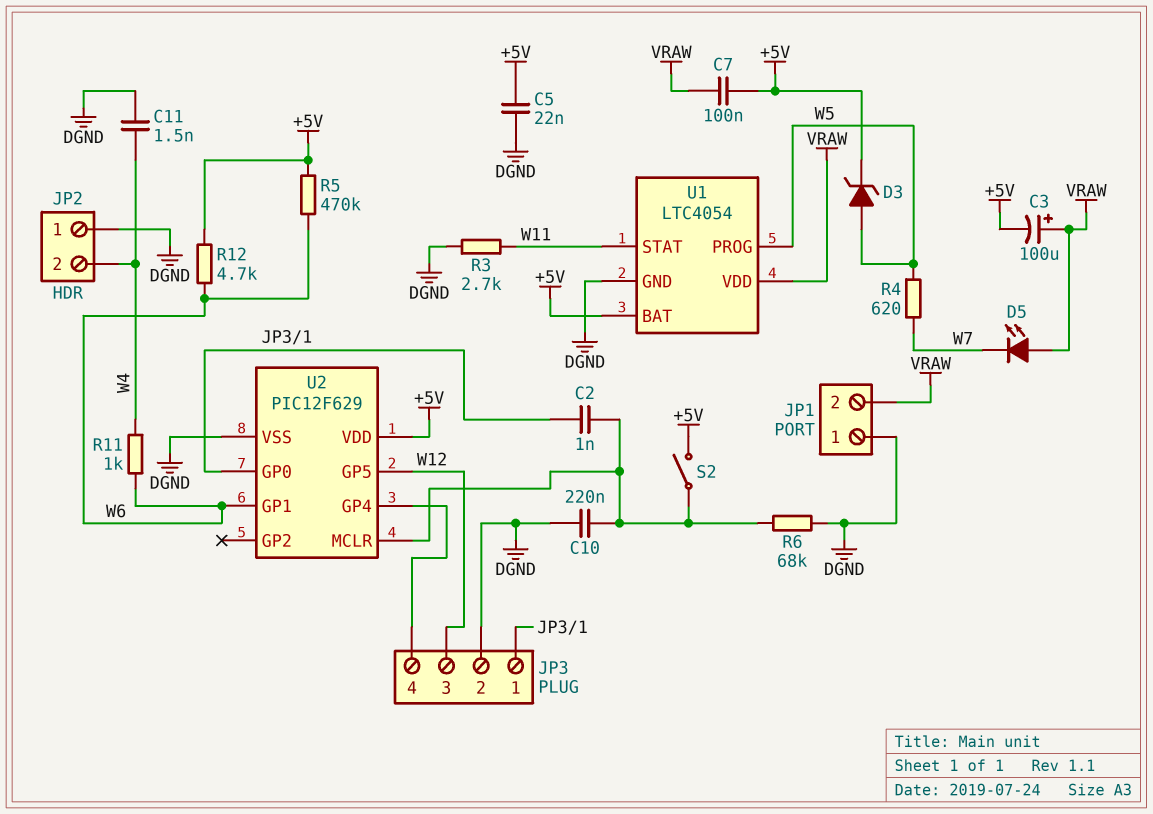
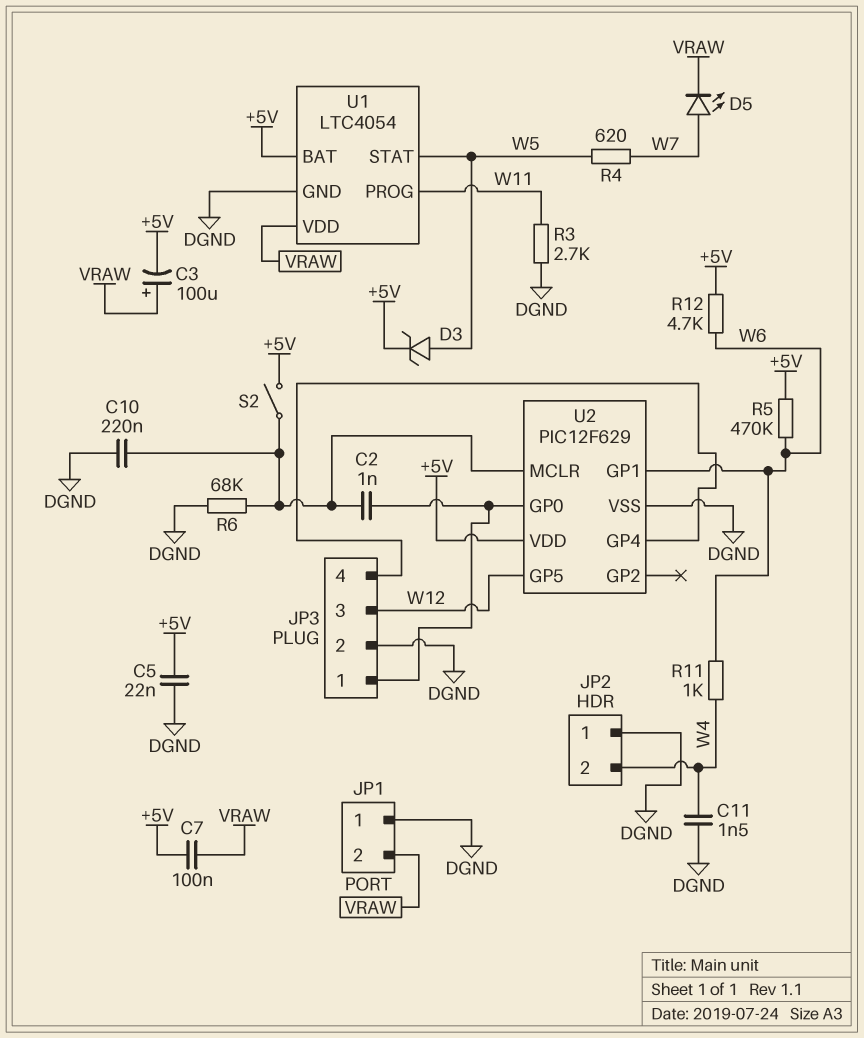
D5: LED (A VRAW, K W7) -> LED (A W7, K VRAW)
U1 pin PROG: W5 -> W11
U1 pin STAT: W11 -> W5

